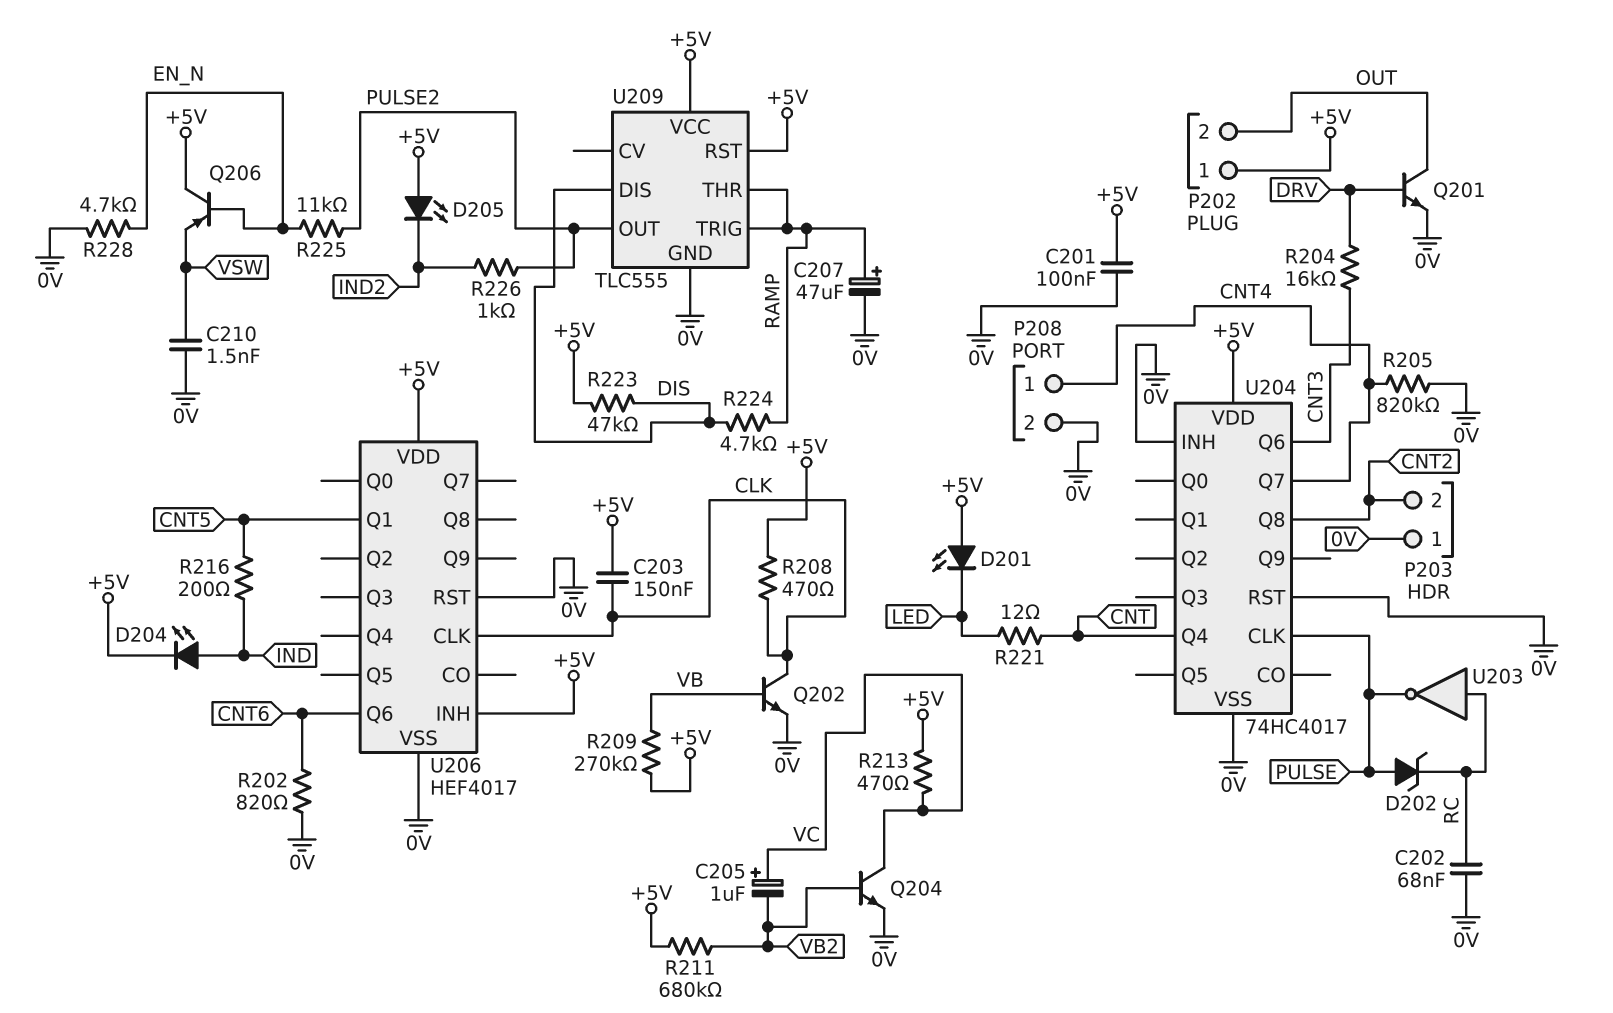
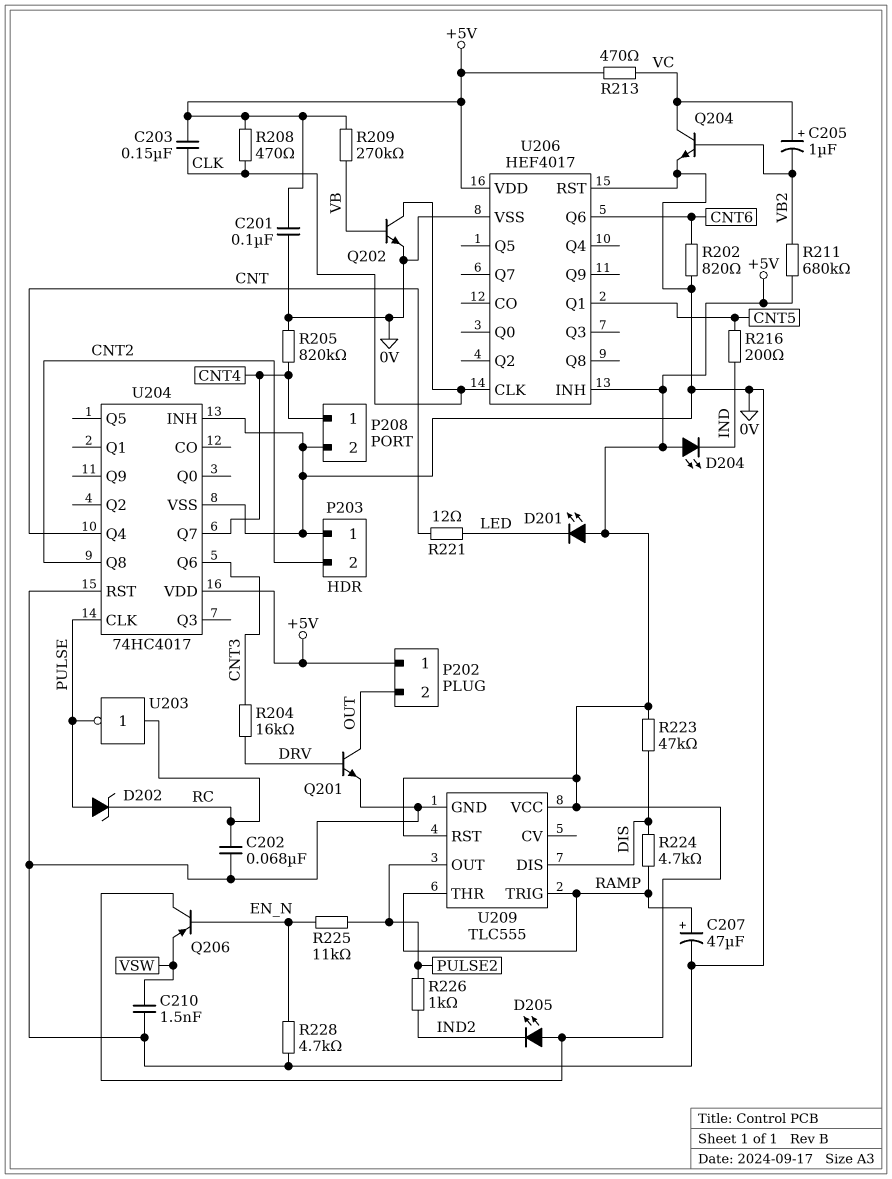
D204: LED (A IND, K +5V) -> LED (A +5V, K IND)

